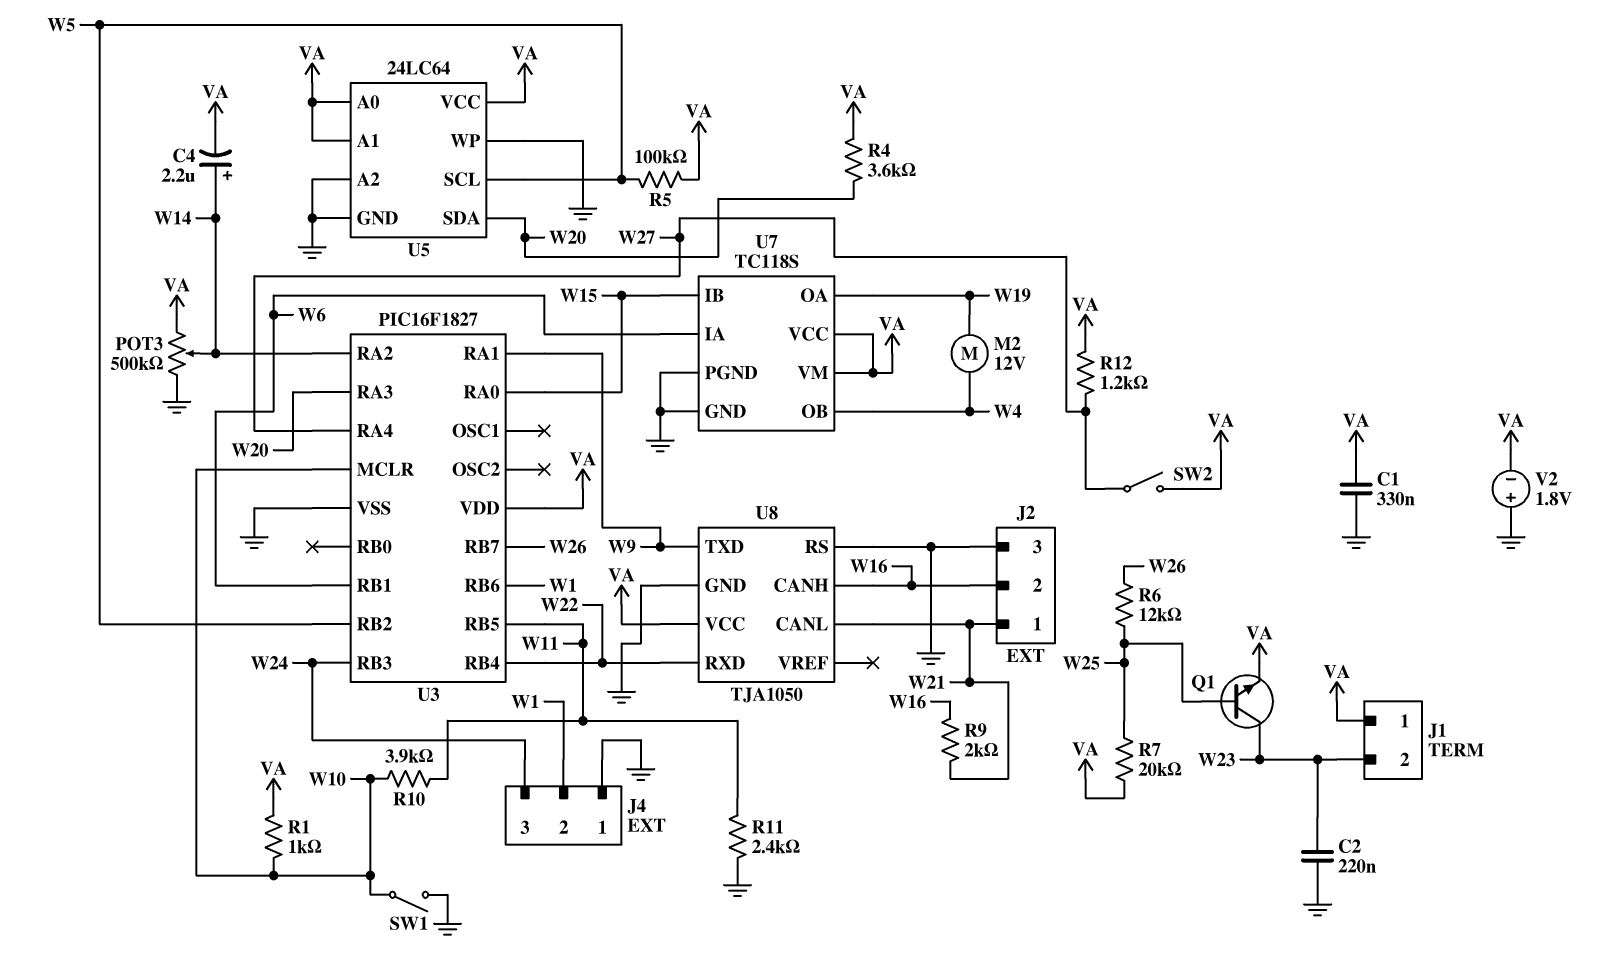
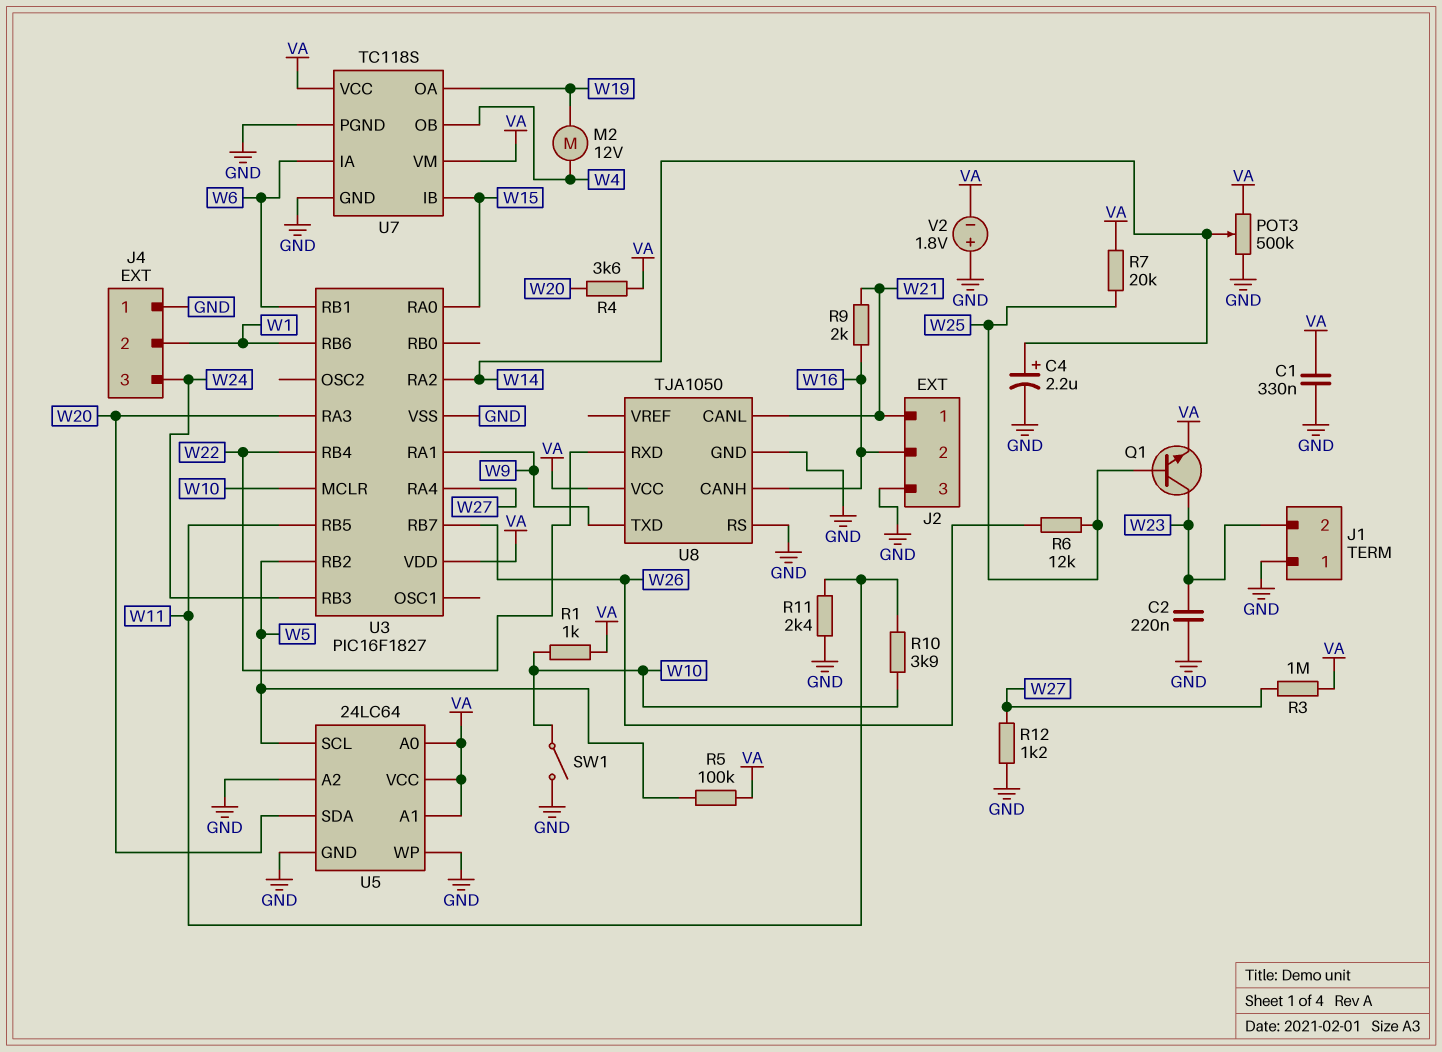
C4: 2.2uF (plus W14, minus VA) -> 2.2uF (plus W14, minus GND)
J1 pin 1: VA -> GND
R3: none -> 1M (VA, W27)
R12: 1.2k (VA, W27) -> 1.2k (GND, W27)
SW2: switch (VA, W27) -> none

